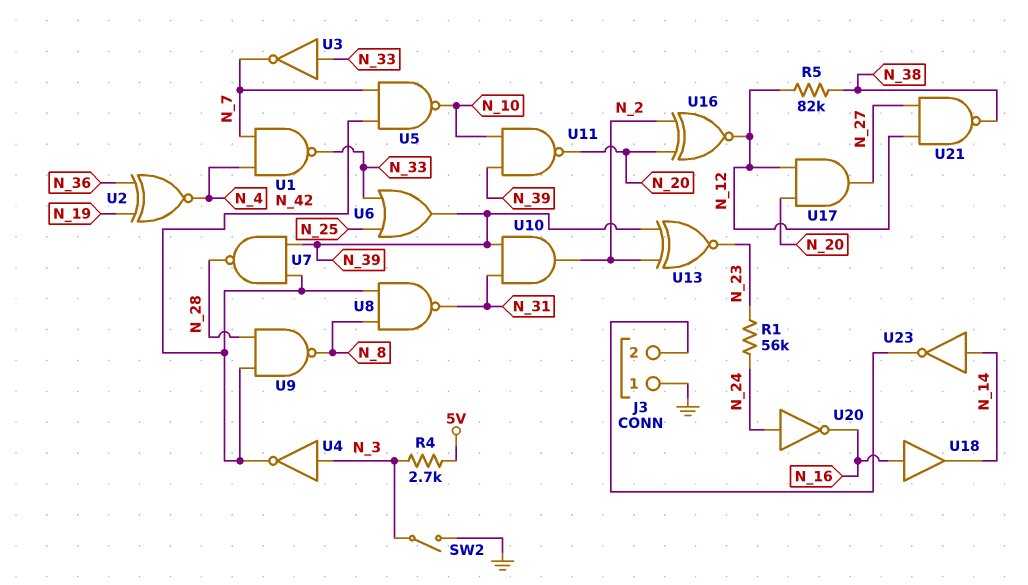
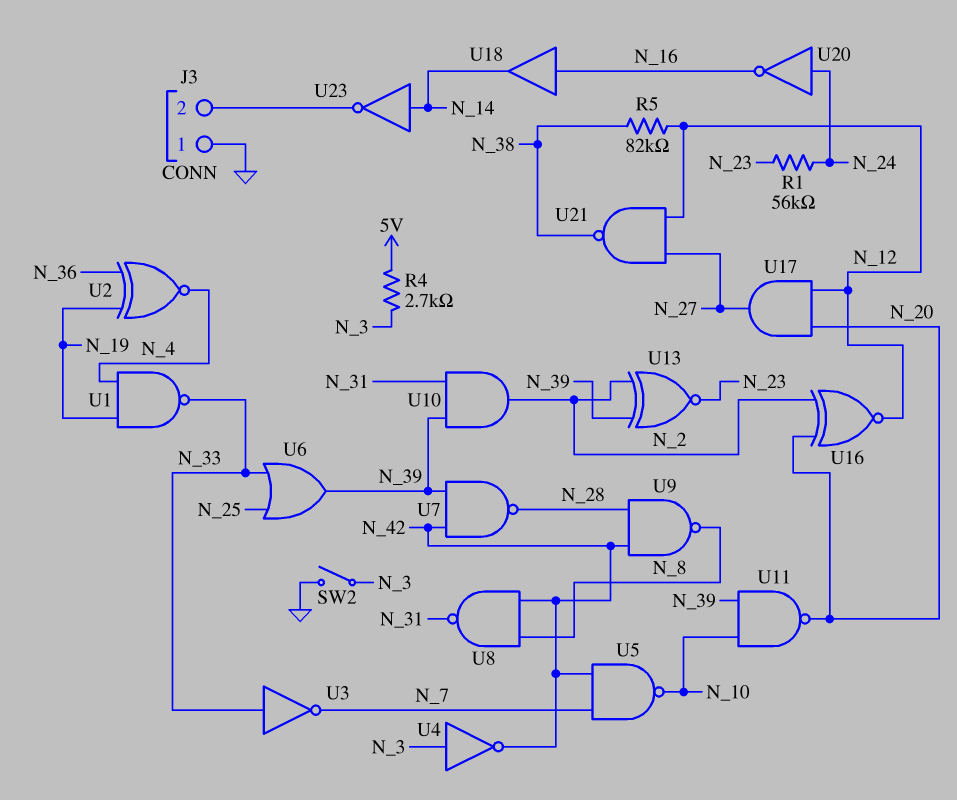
U1: NAND (in N_4, in N_7, out N_33) -> NAND (in N_4, in N_19, out N_33)

